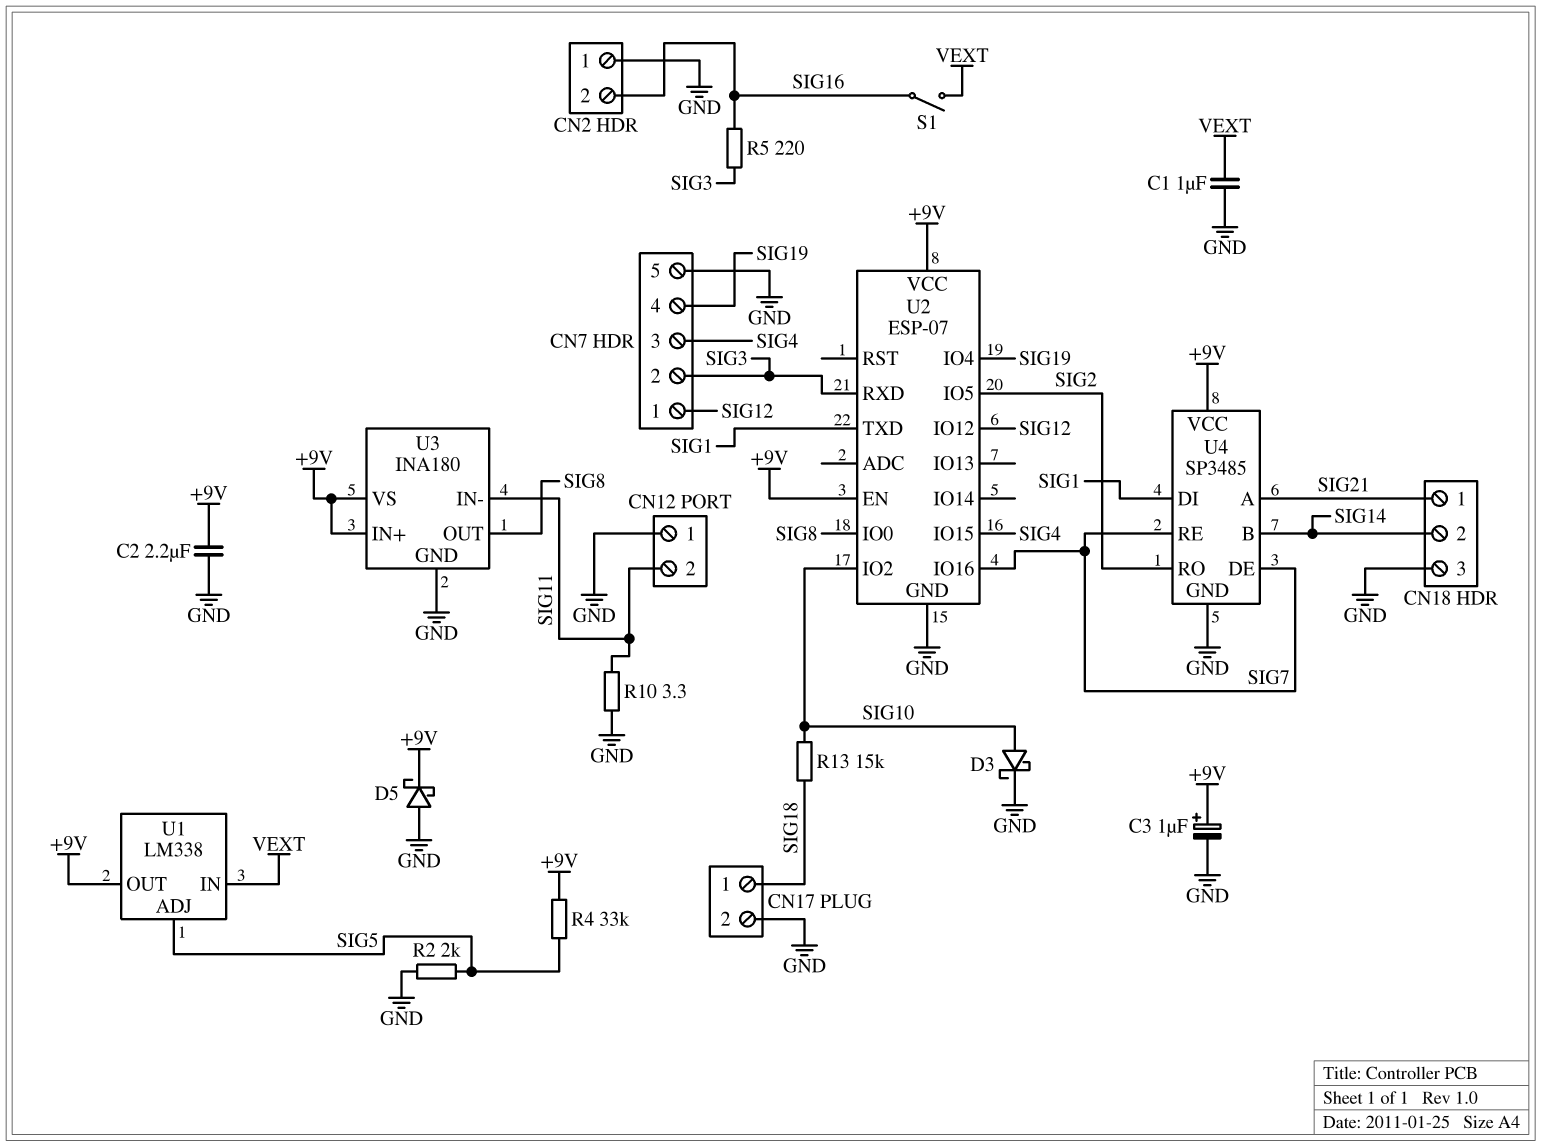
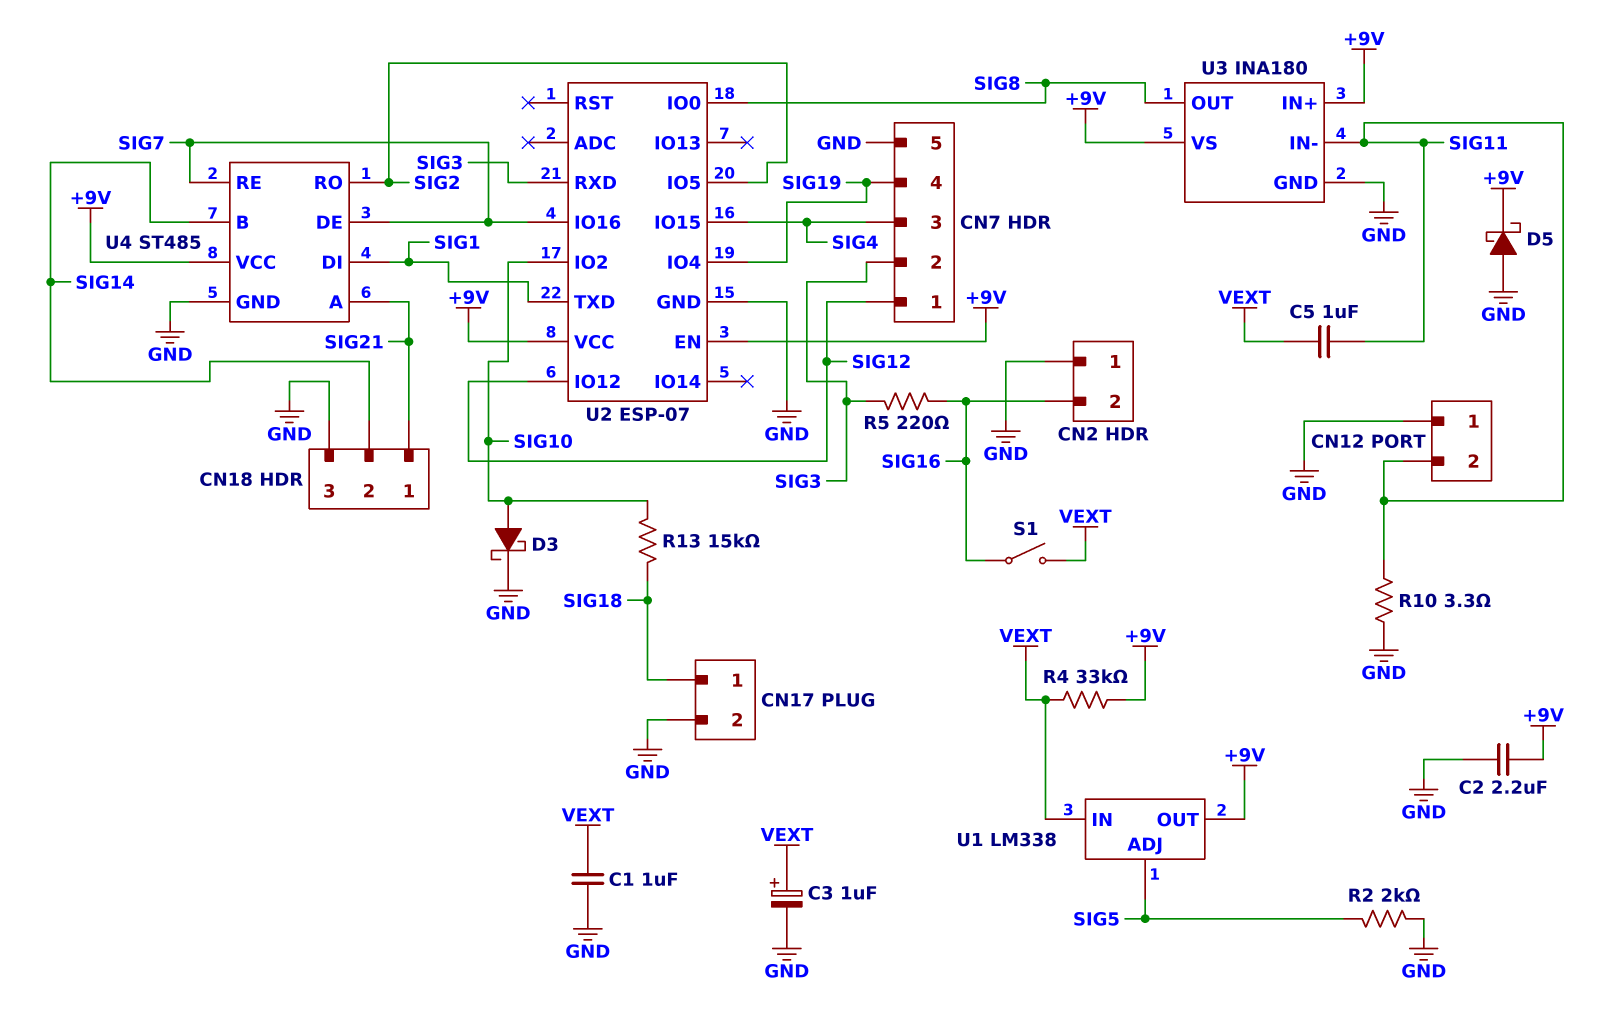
C3: 1uF (plus +9V, minus GND) -> 1uF (plus VEXT, minus GND)
C5: none -> 1uF (SIG11, VEXT)
R4: 33k (+9V, SIG5) -> 33k (+9V, VEXT)
U4: SP3485 -> ST485

